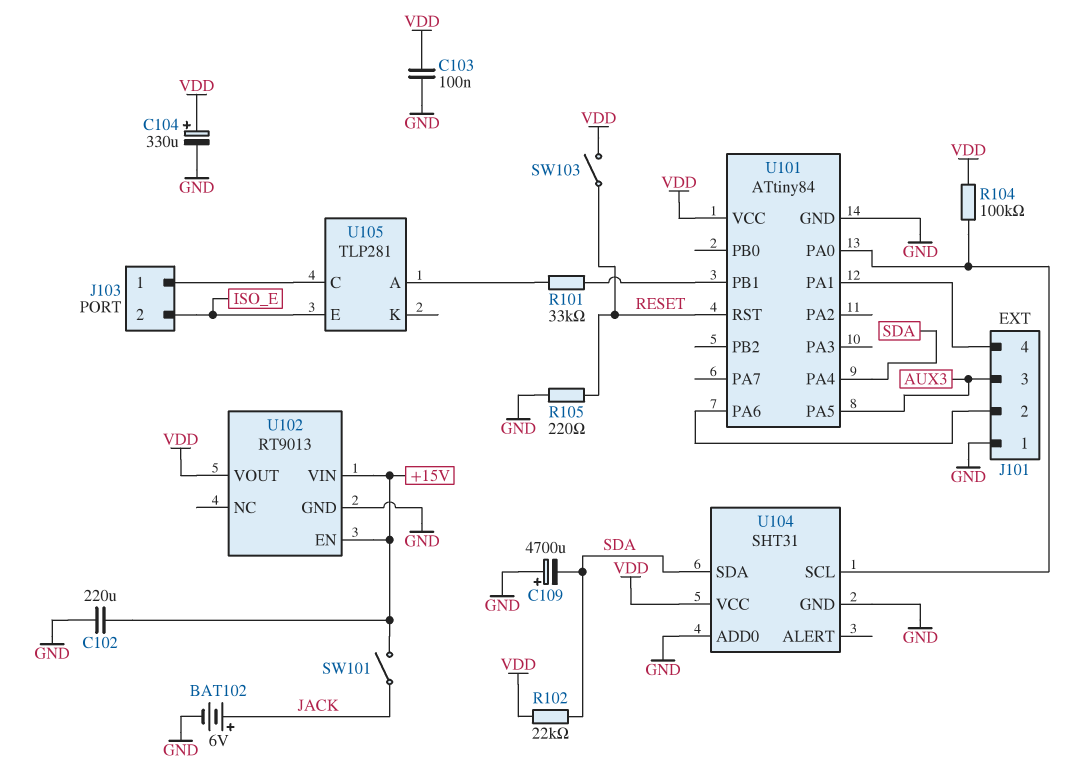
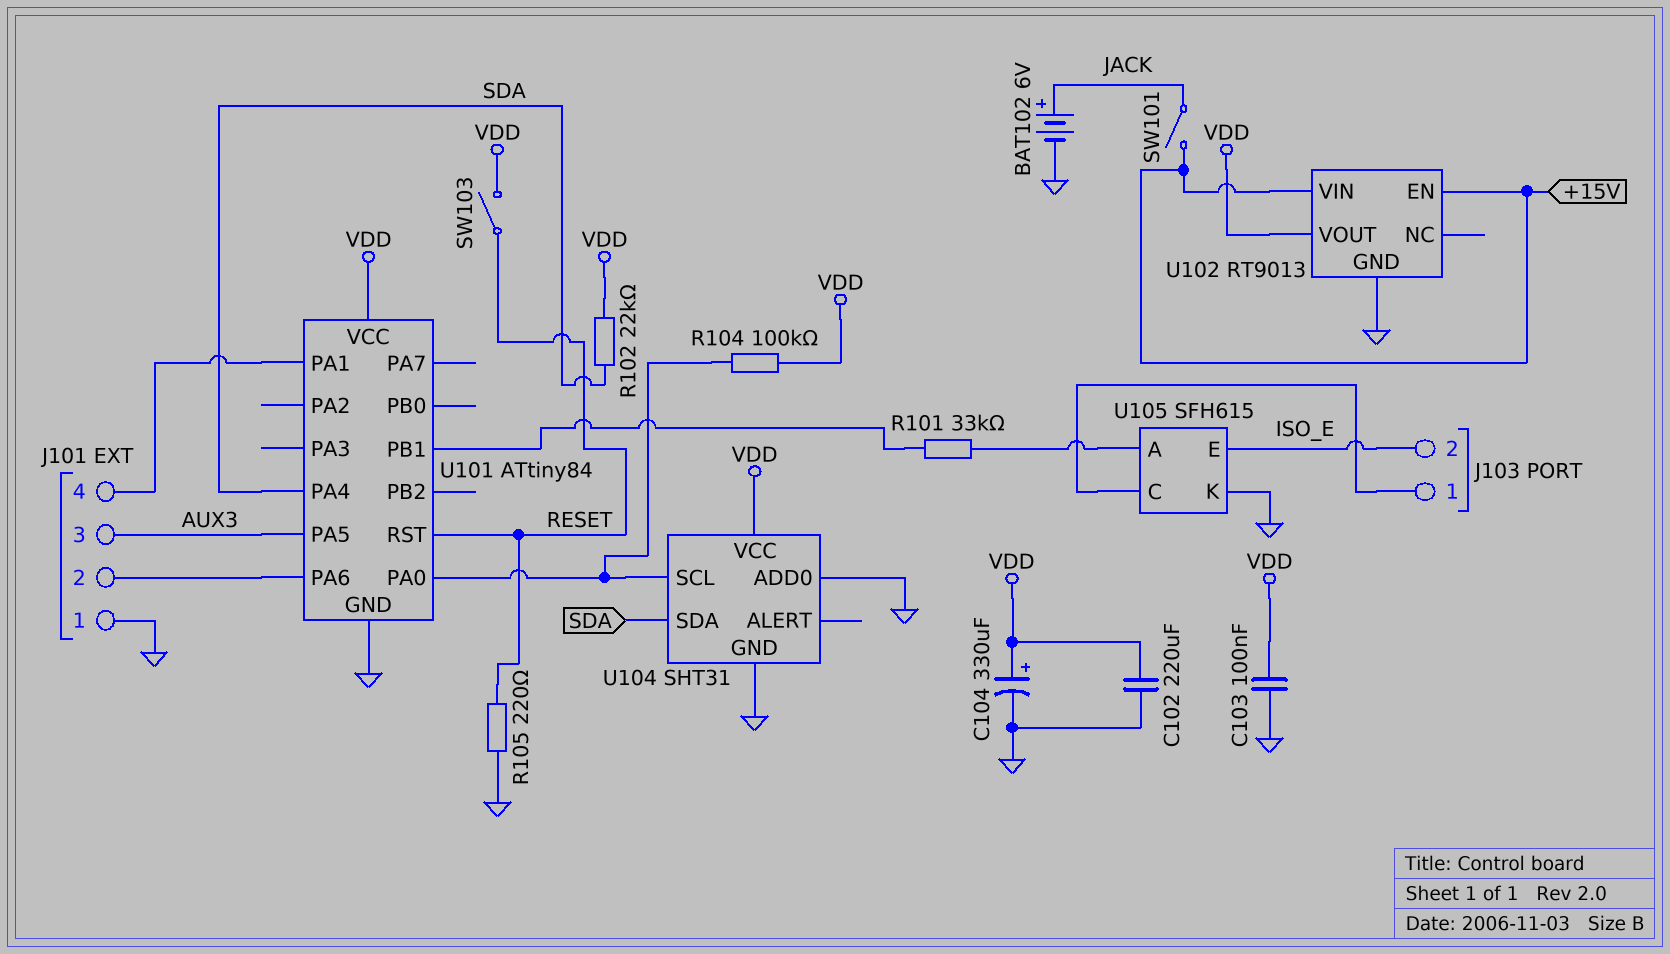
C102: 220uF (+15V, GND) -> 220uF (GND, VDD)
C109: 4700uF (plus GND, minus SDA) -> none
U105: TLP281 -> SFH615
U105 pin K: none -> GND

